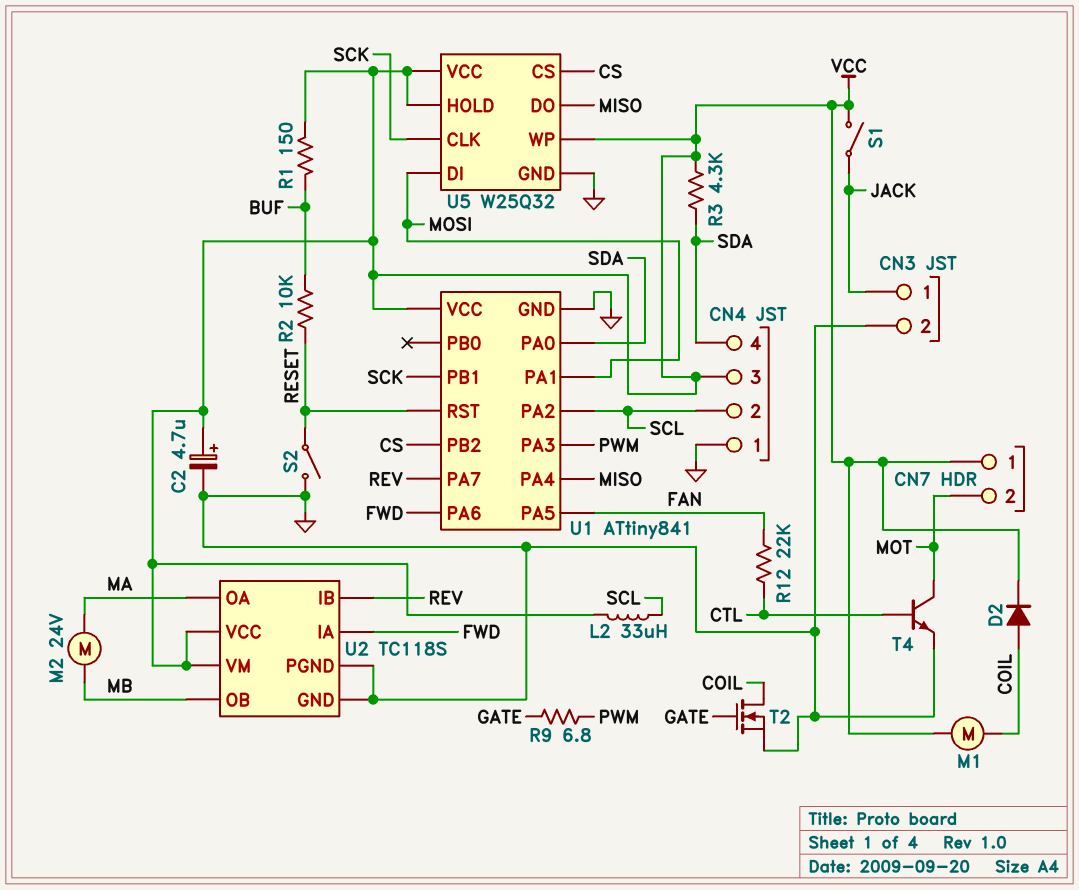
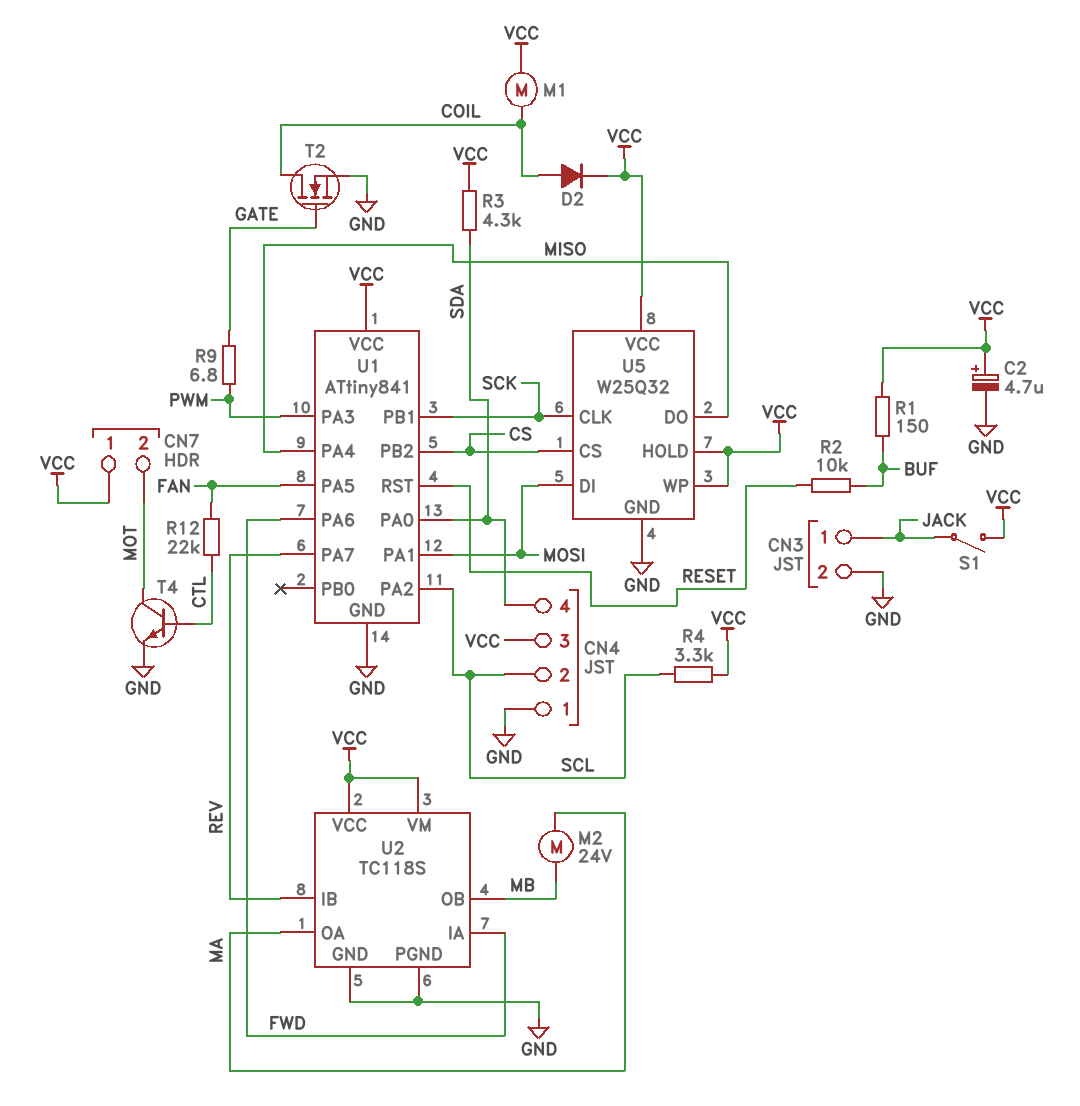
L2: 33uH (SCL, VCC) -> none
R4: none -> 3.3k (SCL, VCC)
S2: switch (GND, RESET) -> none

